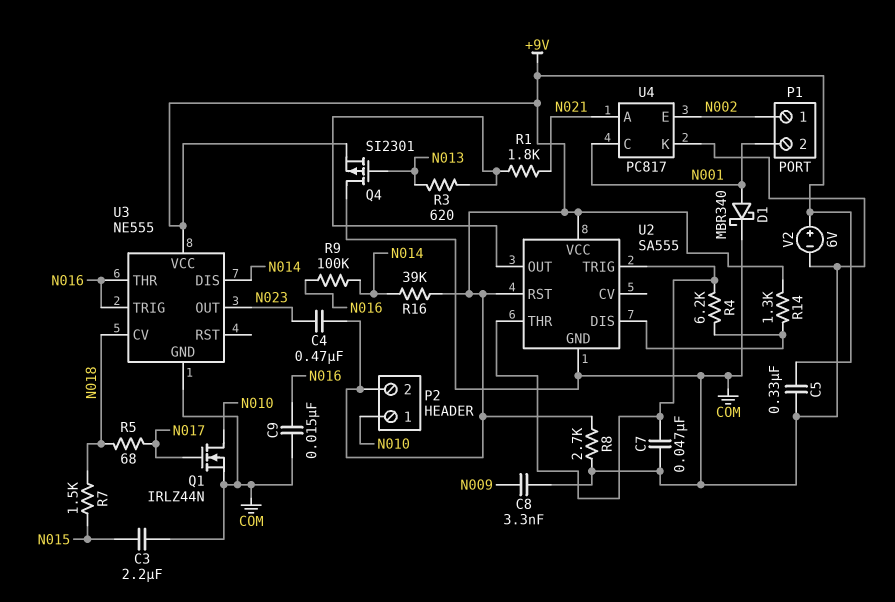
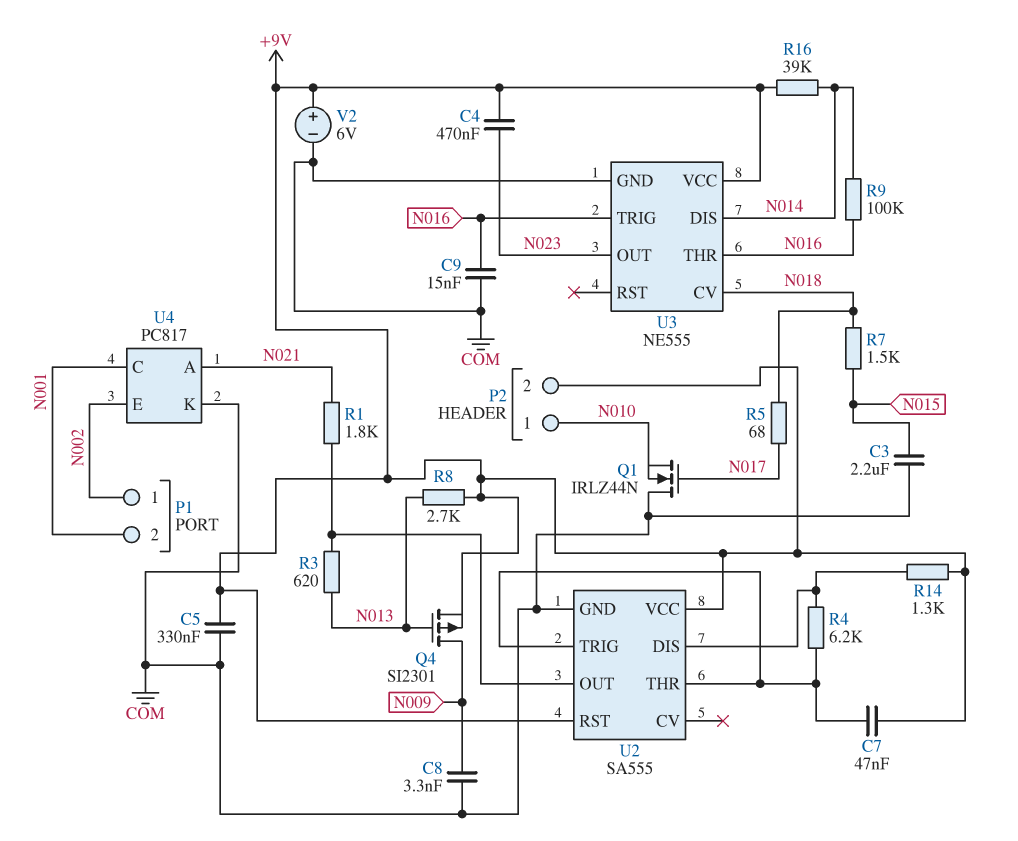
C7: 47nF (COM, U2/THR) -> 47nF (+9V, U2/THR)
D1: schottky MBR340 (A N001, K COM) -> none
Q1: NMOS IRLZ44N (G N017, D N010, S COM) -> NMOS IRLZ44N (G N017, D COM, S N010)
Q4: PMOS SI2301 (G N013, D COM, S +9V) -> PMOS SI2301 (G N013, D N009, S +9V)
R8: 2.7k (+9V, COM) -> 2.7k (+9V, N013)

